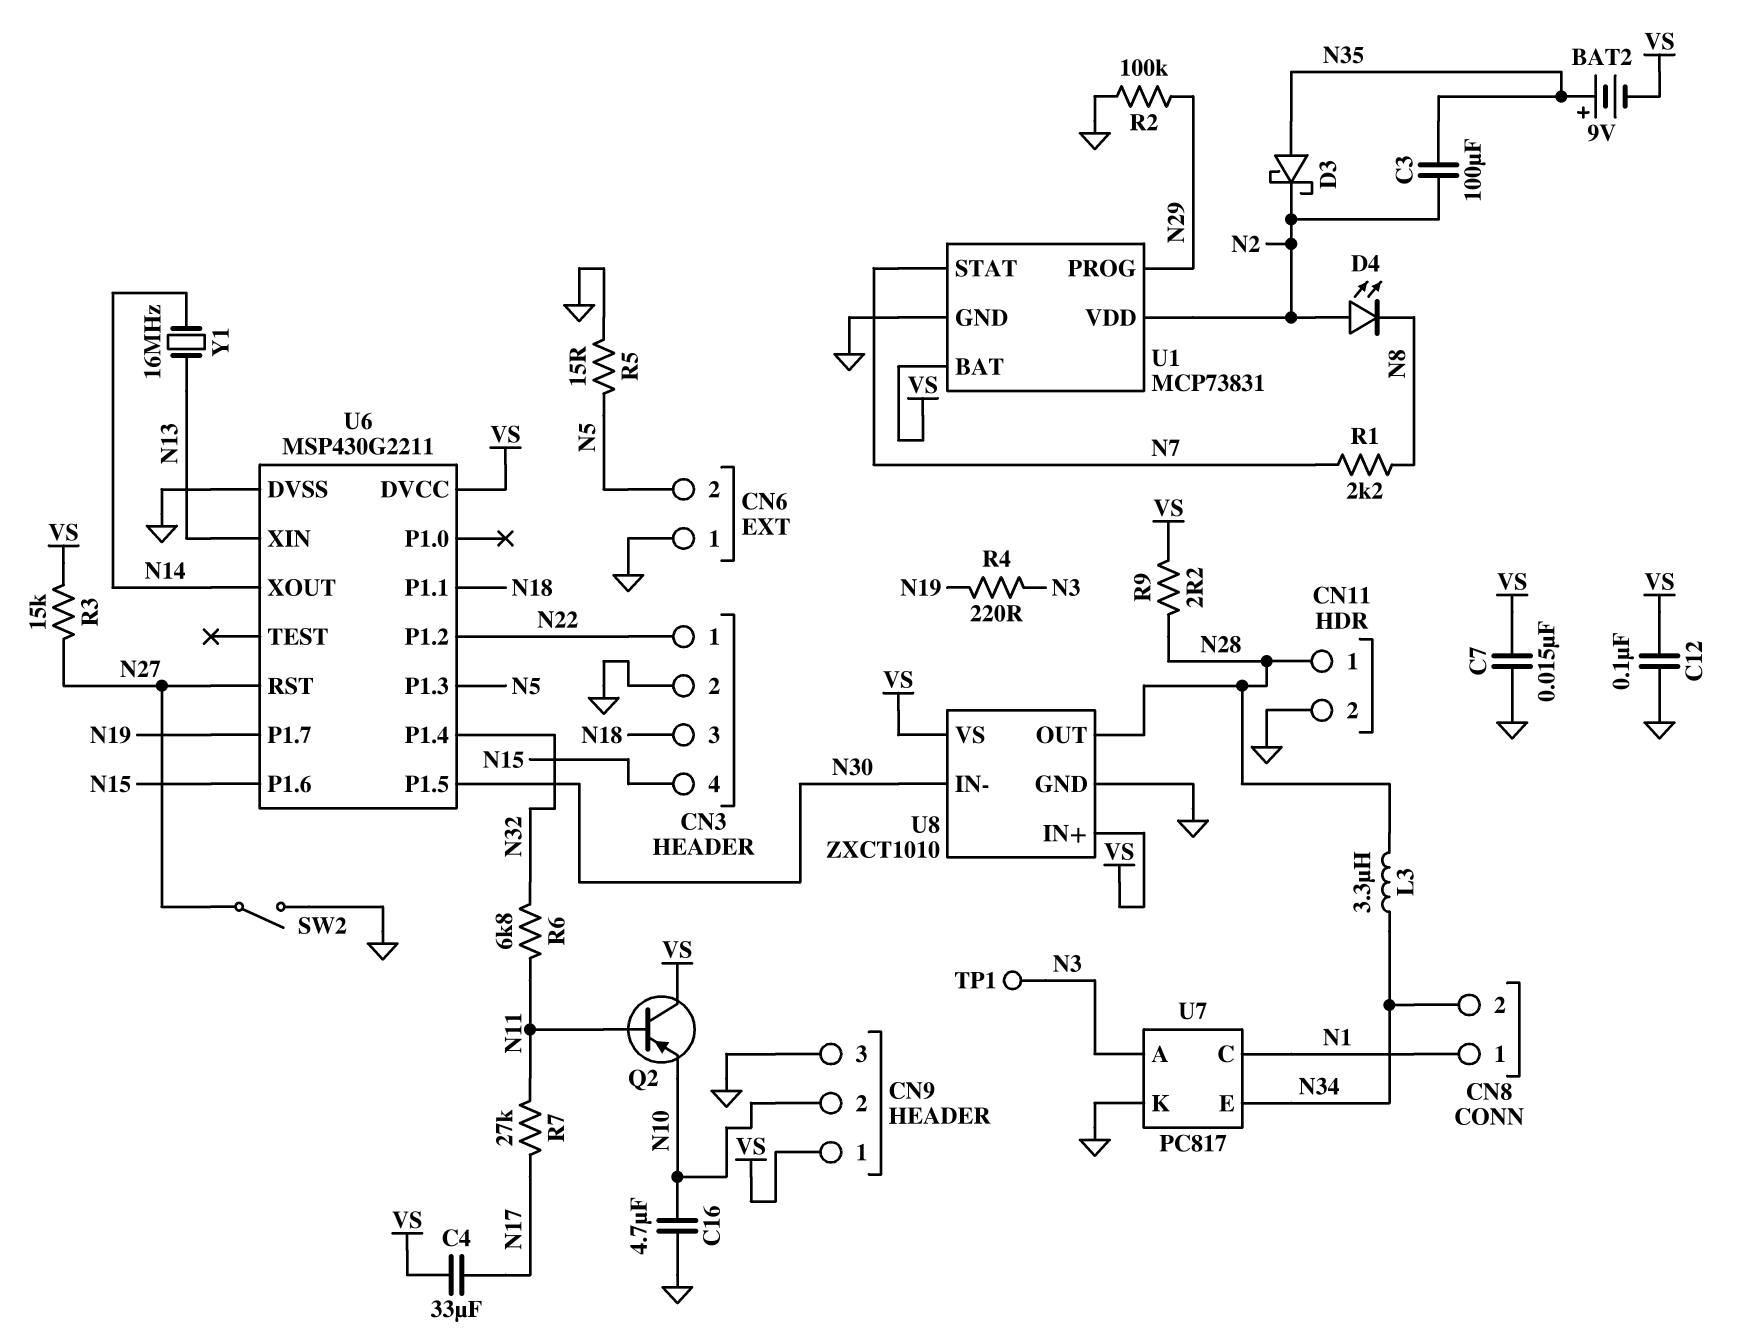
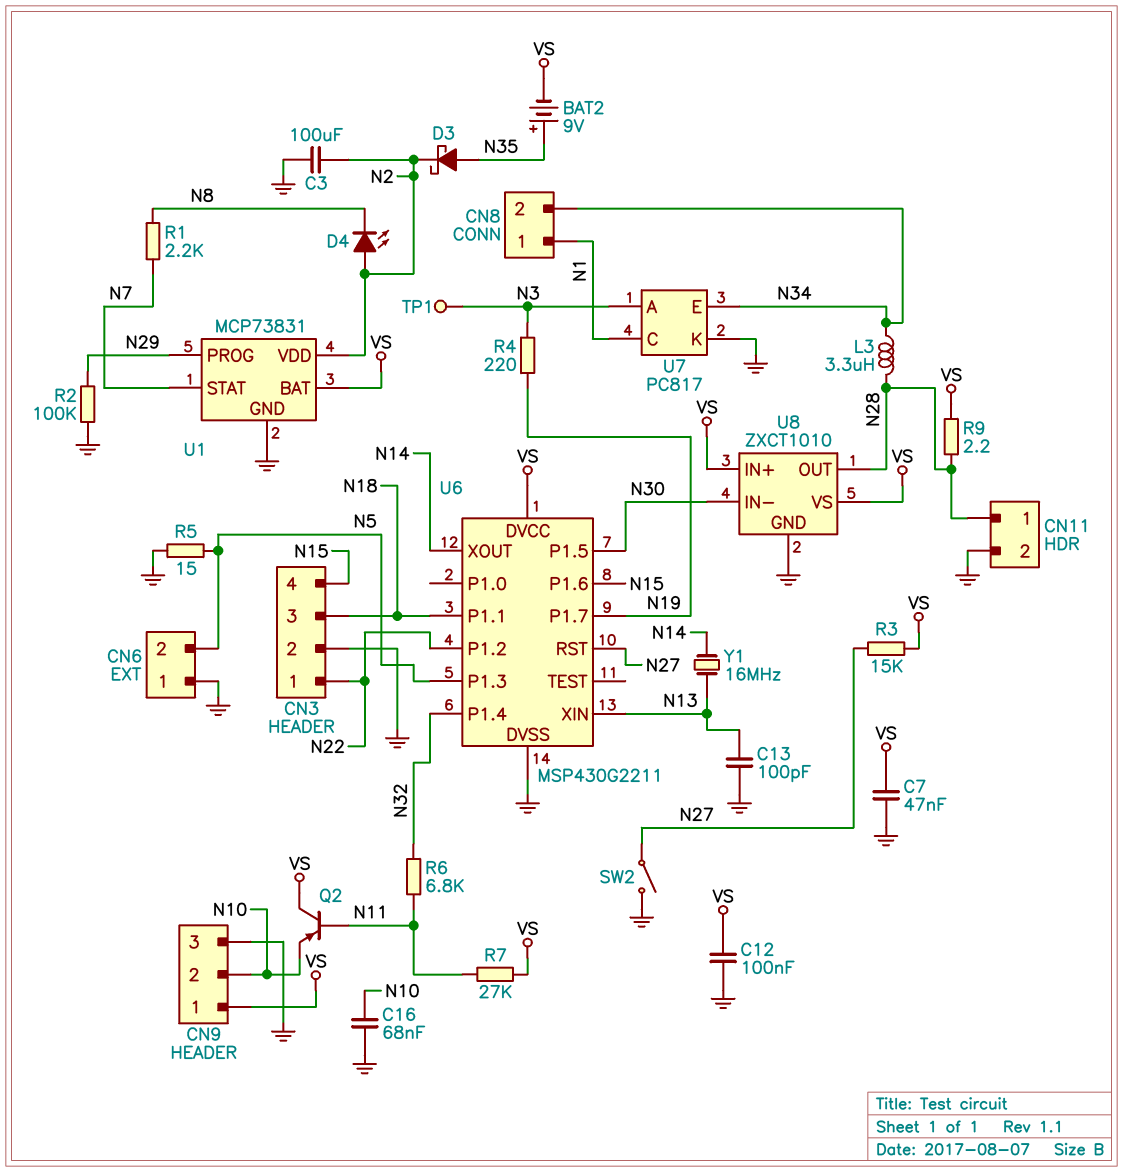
C3: 100uF (N2, N35) -> 100uF (GND, N2)
C4: 33uF (N17, VS) -> none
C7: 15nF (GND, VS) -> 47nF (GND, VS)
C13: none -> 100pF (GND, N13)
C16: 4.7uF (GND, N10) -> 68nF (GND, N10)
R7: 27k (N11, N17) -> 27k (N11, VS)

